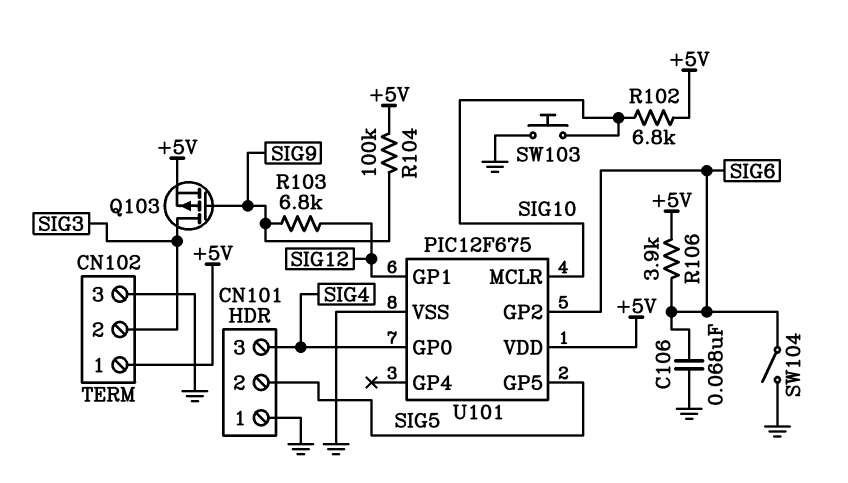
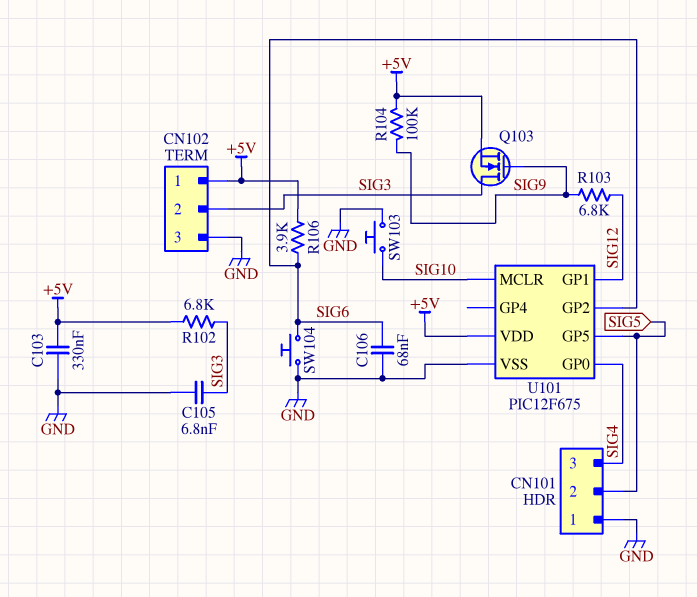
C103: none -> 330nF (+5V, GND)
C105: none -> 6.8nF (GND, SIG3)
Q103: PMOS (G SIG9, D SIG3, S +5V) -> NMOS (G SIG9, D SIG3, S +5V)
R102: 6.8k (+5V, SIG10) -> 6.8k (+5V, SIG3)
SW104: switch (GND, SIG6) -> button (GND, SIG6)

